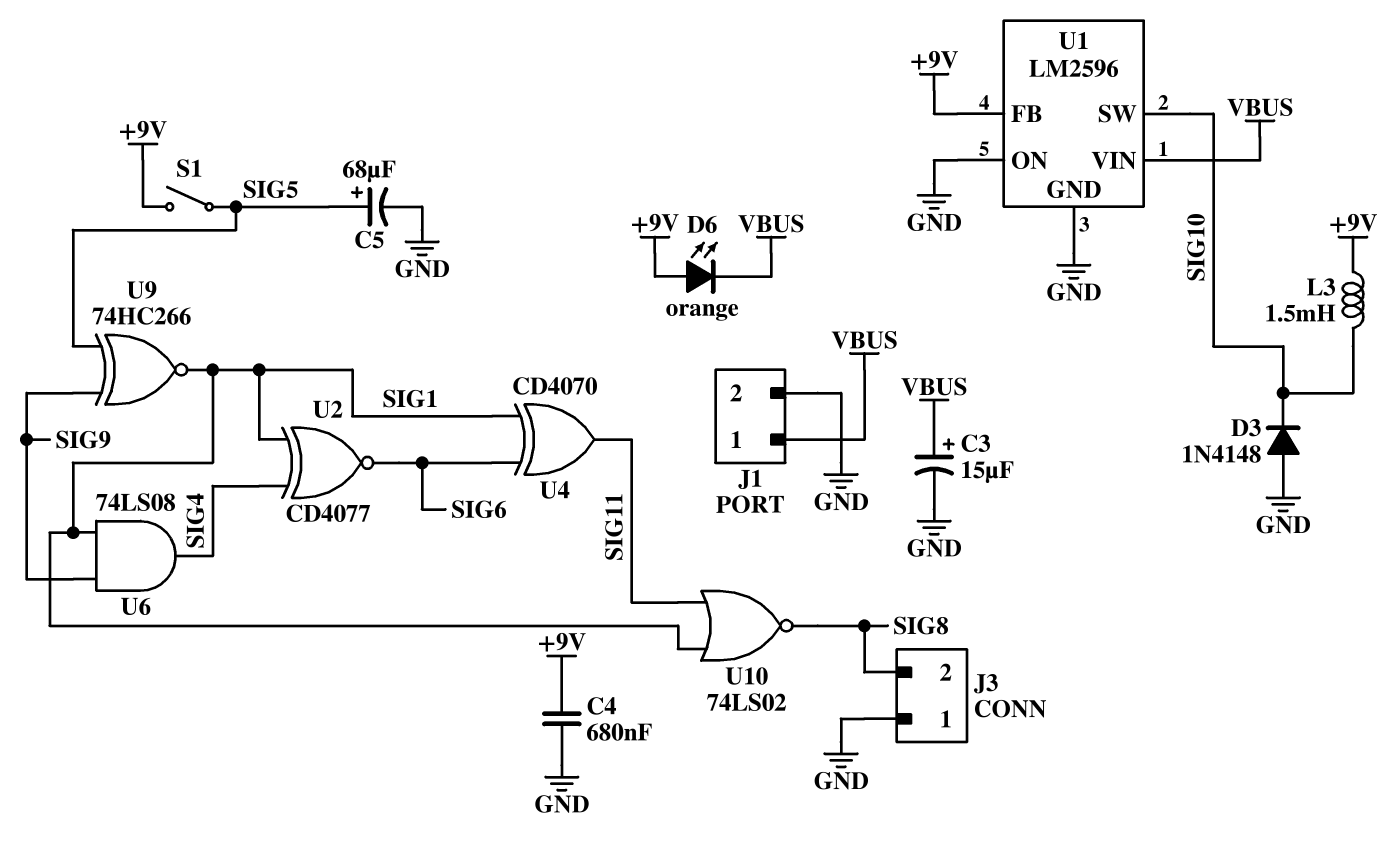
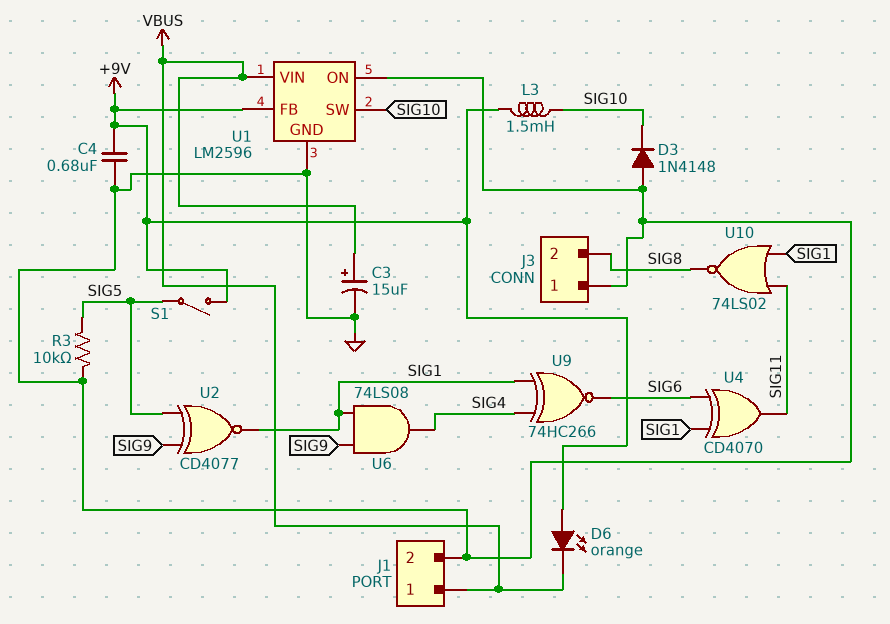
C5: 68uF (plus SIG5, minus GND) -> none
R3: none -> 10k (GND, SIG5)
U2: XNOR CD4077 (in SIG1, in SIG4, out SIG6) -> XNOR CD4077 (in SIG5, in SIG9, out SIG1)
U9: XNOR 74HC266 (in SIG5, in SIG9, out SIG1) -> XNOR 74HC266 (in SIG1, in SIG4, out SIG6)

